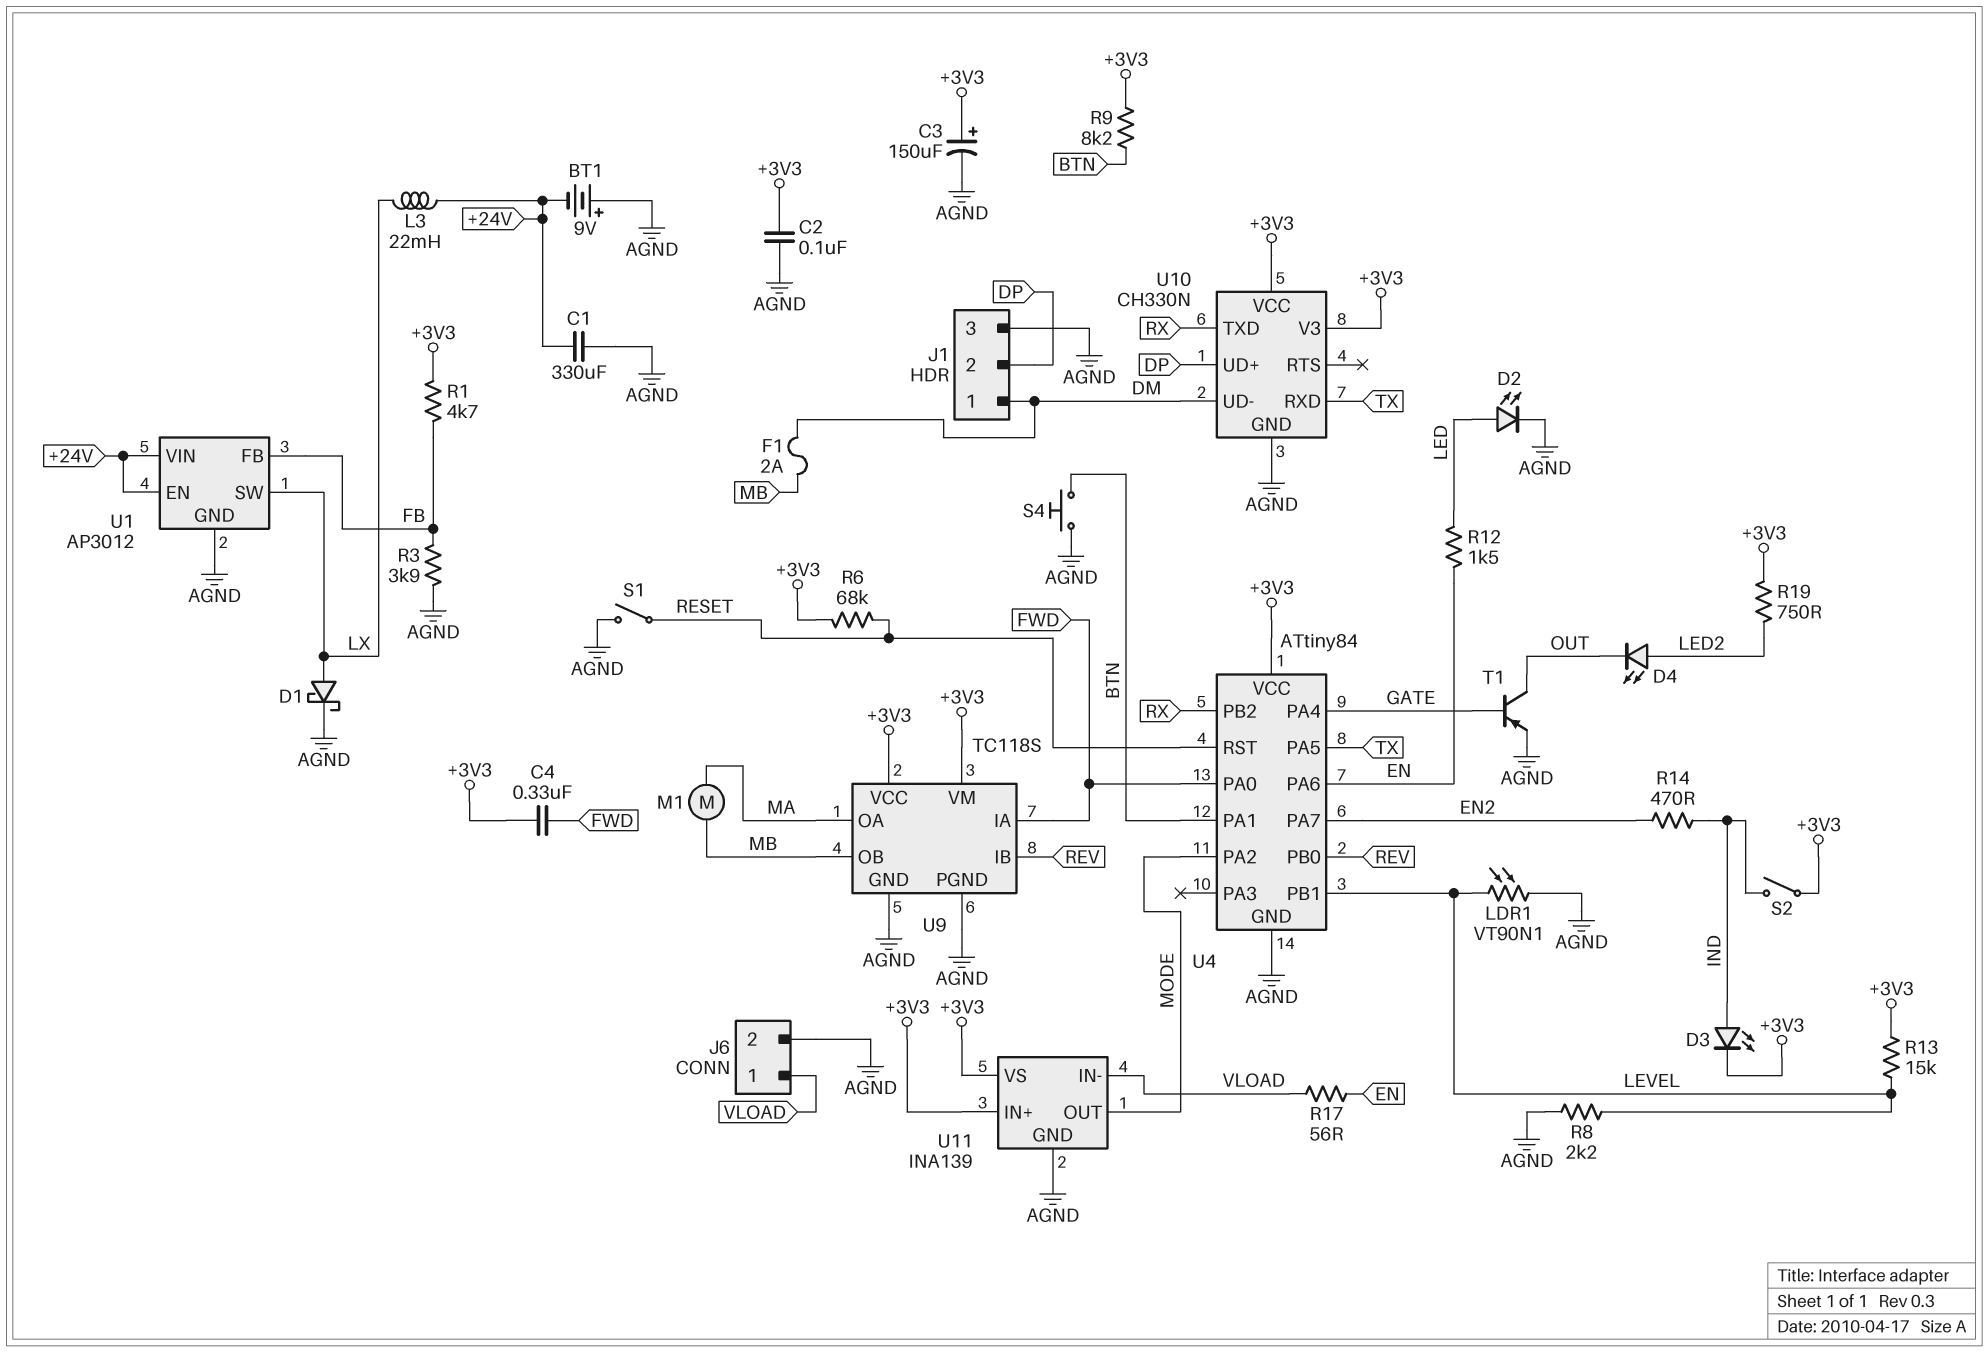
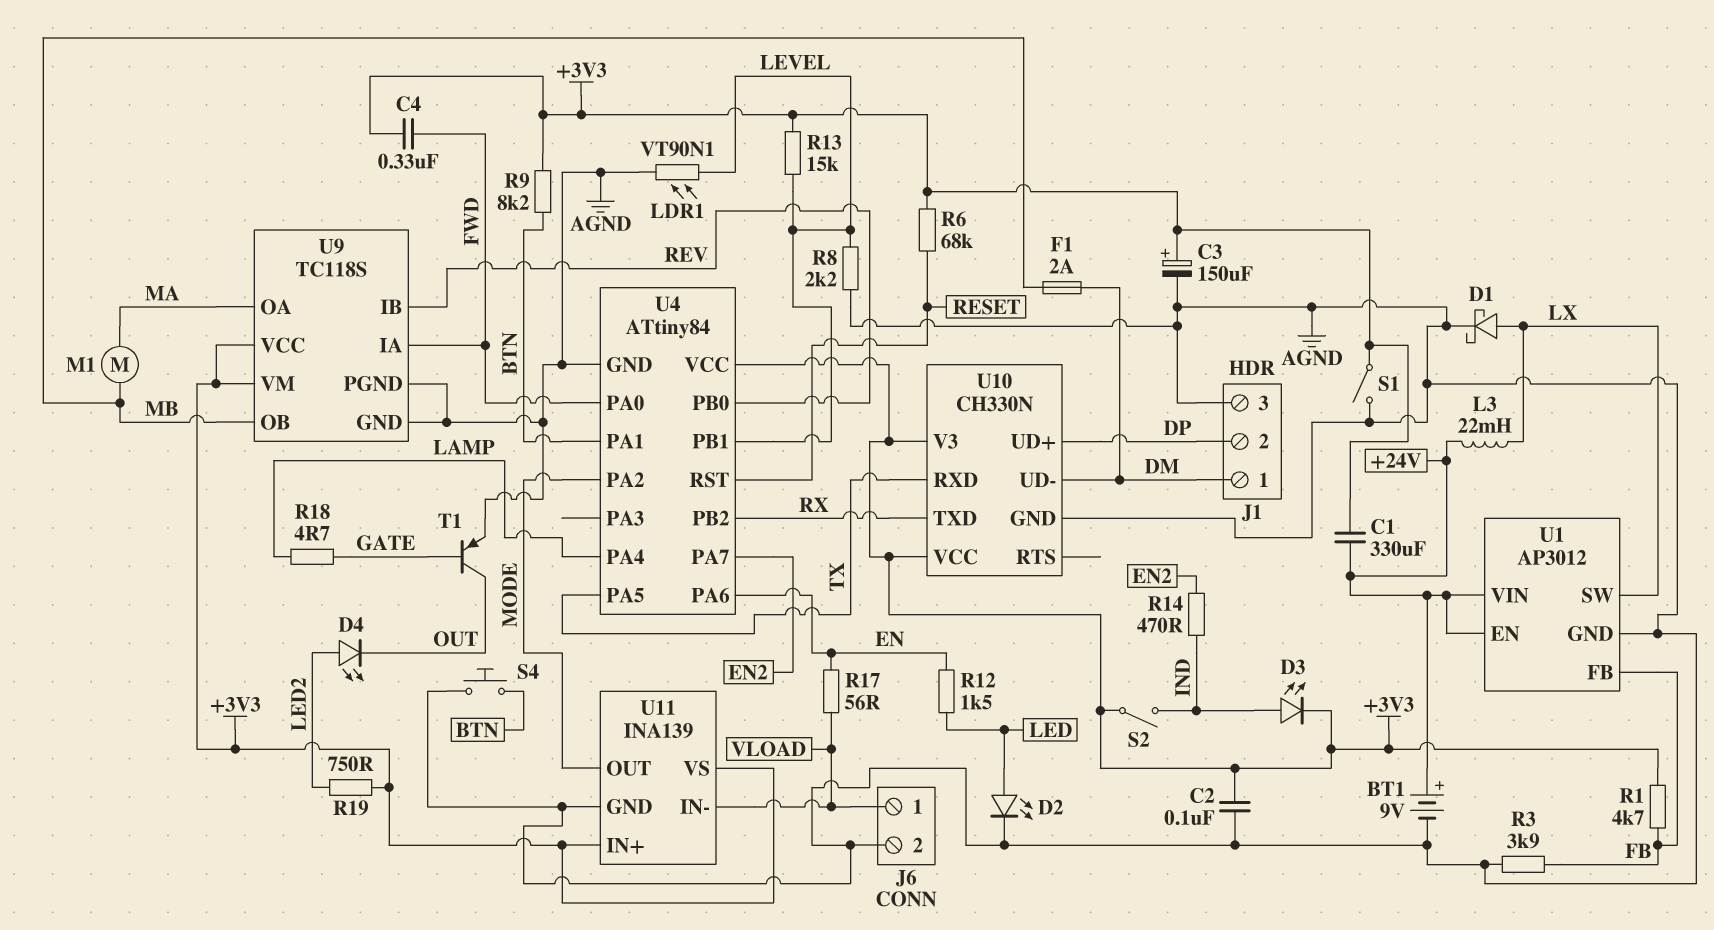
BT1: 9V (plus AGND, minus +24V) -> 9V (plus +24V, minus AGND)
C1: 330uF (+24V, AGND) -> 330uF (+3V3, +24V)
R18: none -> 4.7 (GATE, LAMP)
S1: switch (AGND, RESET) -> switch (+3V3, AGND)
U4 pin PA4: GATE -> LAMP

